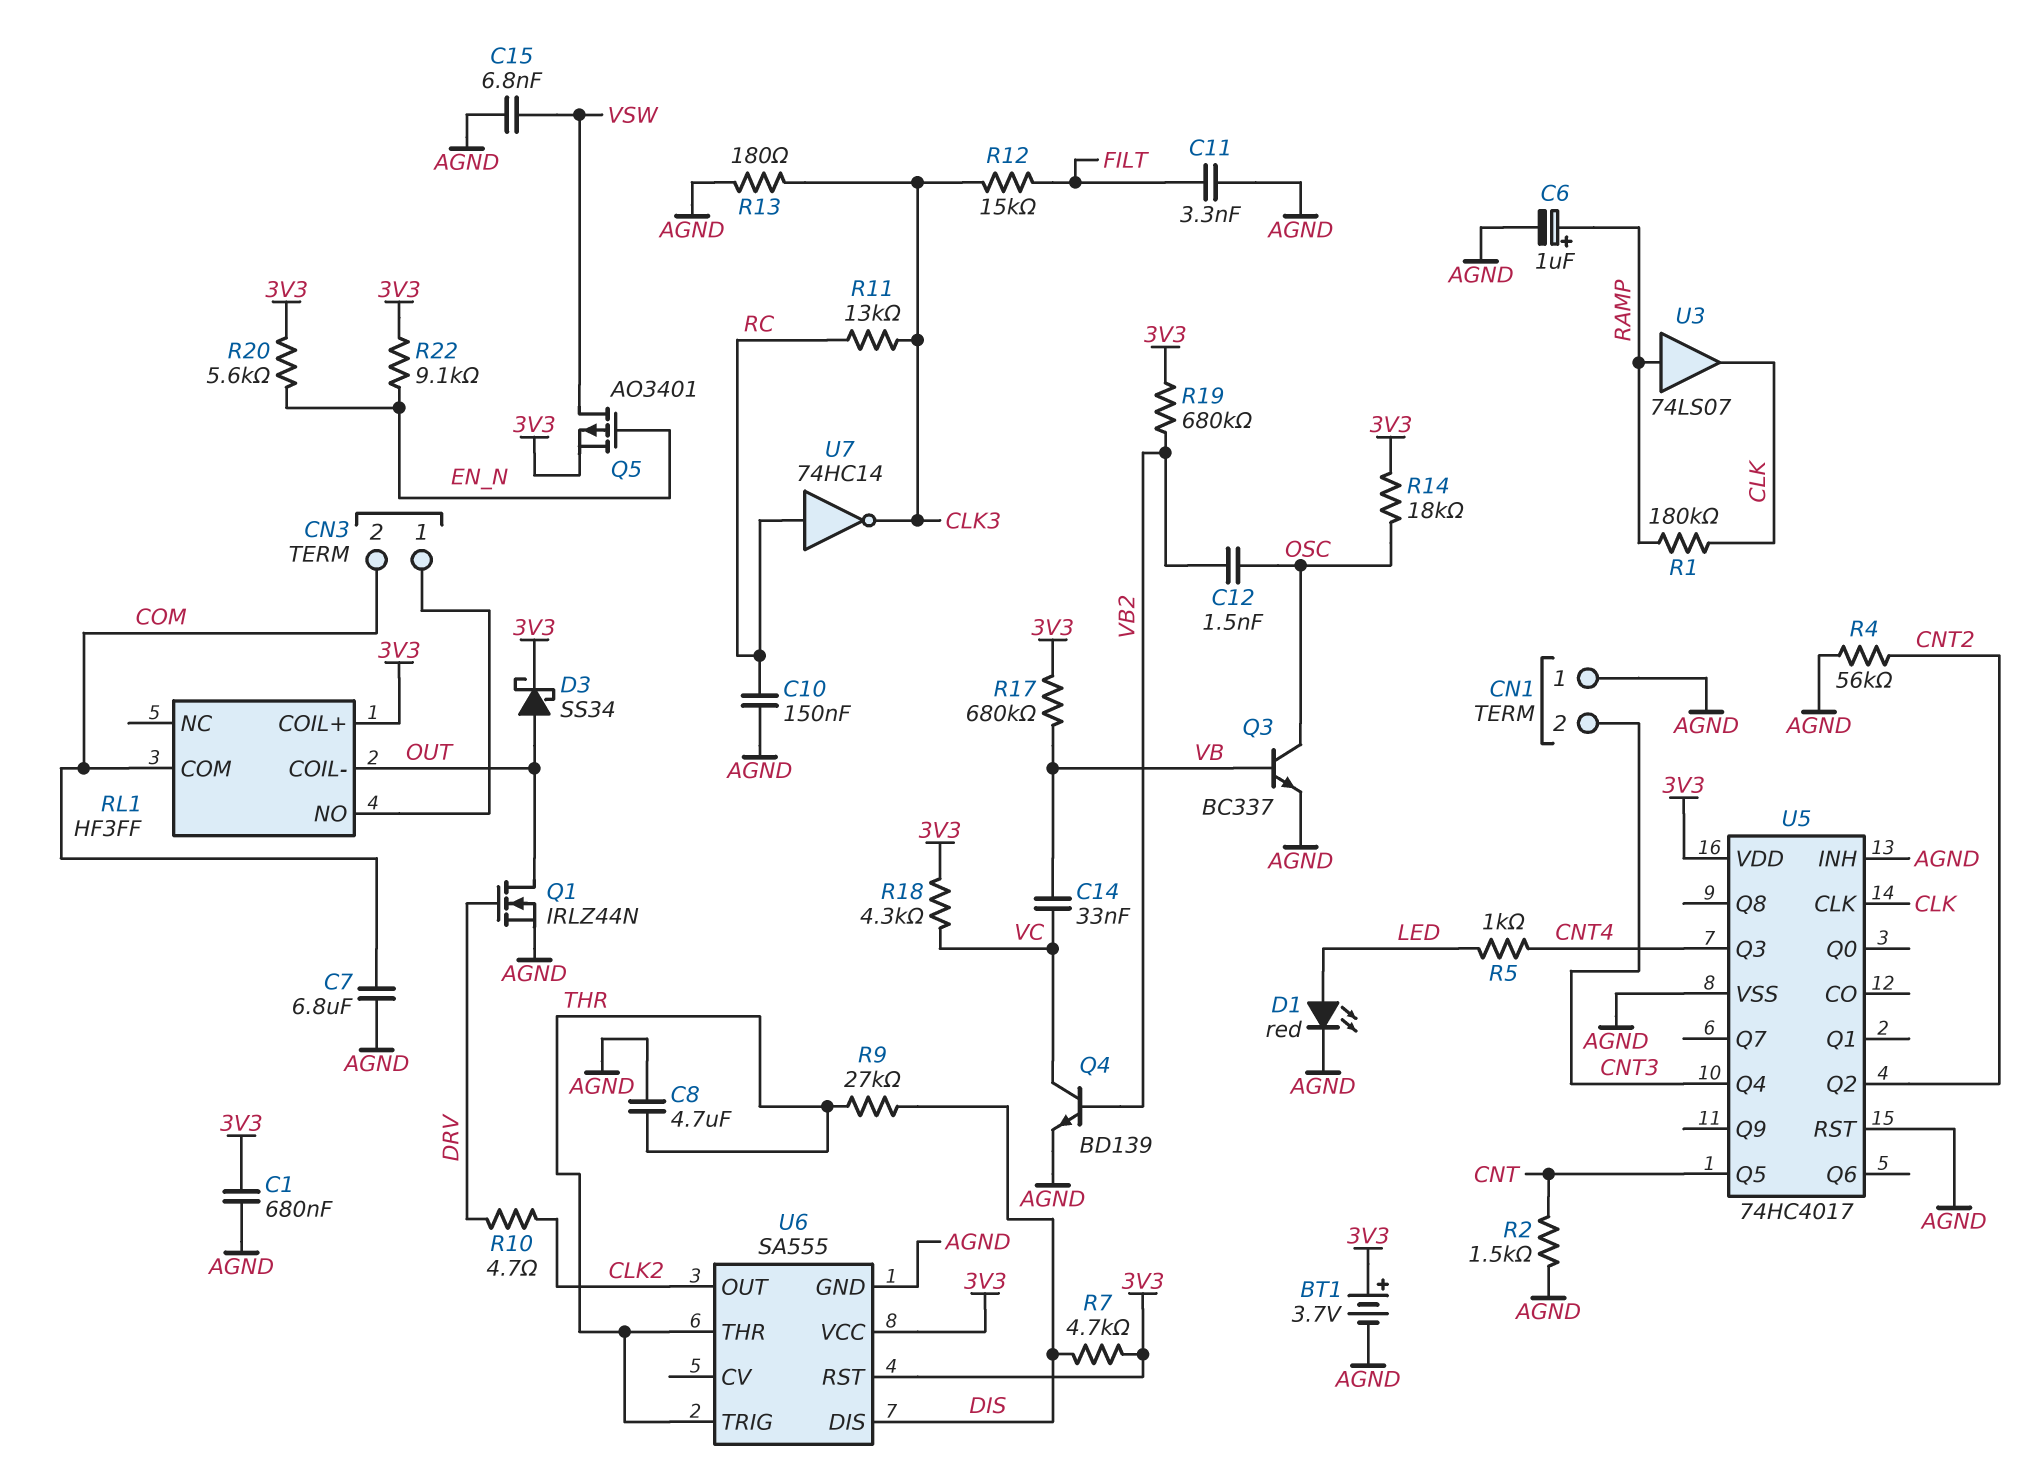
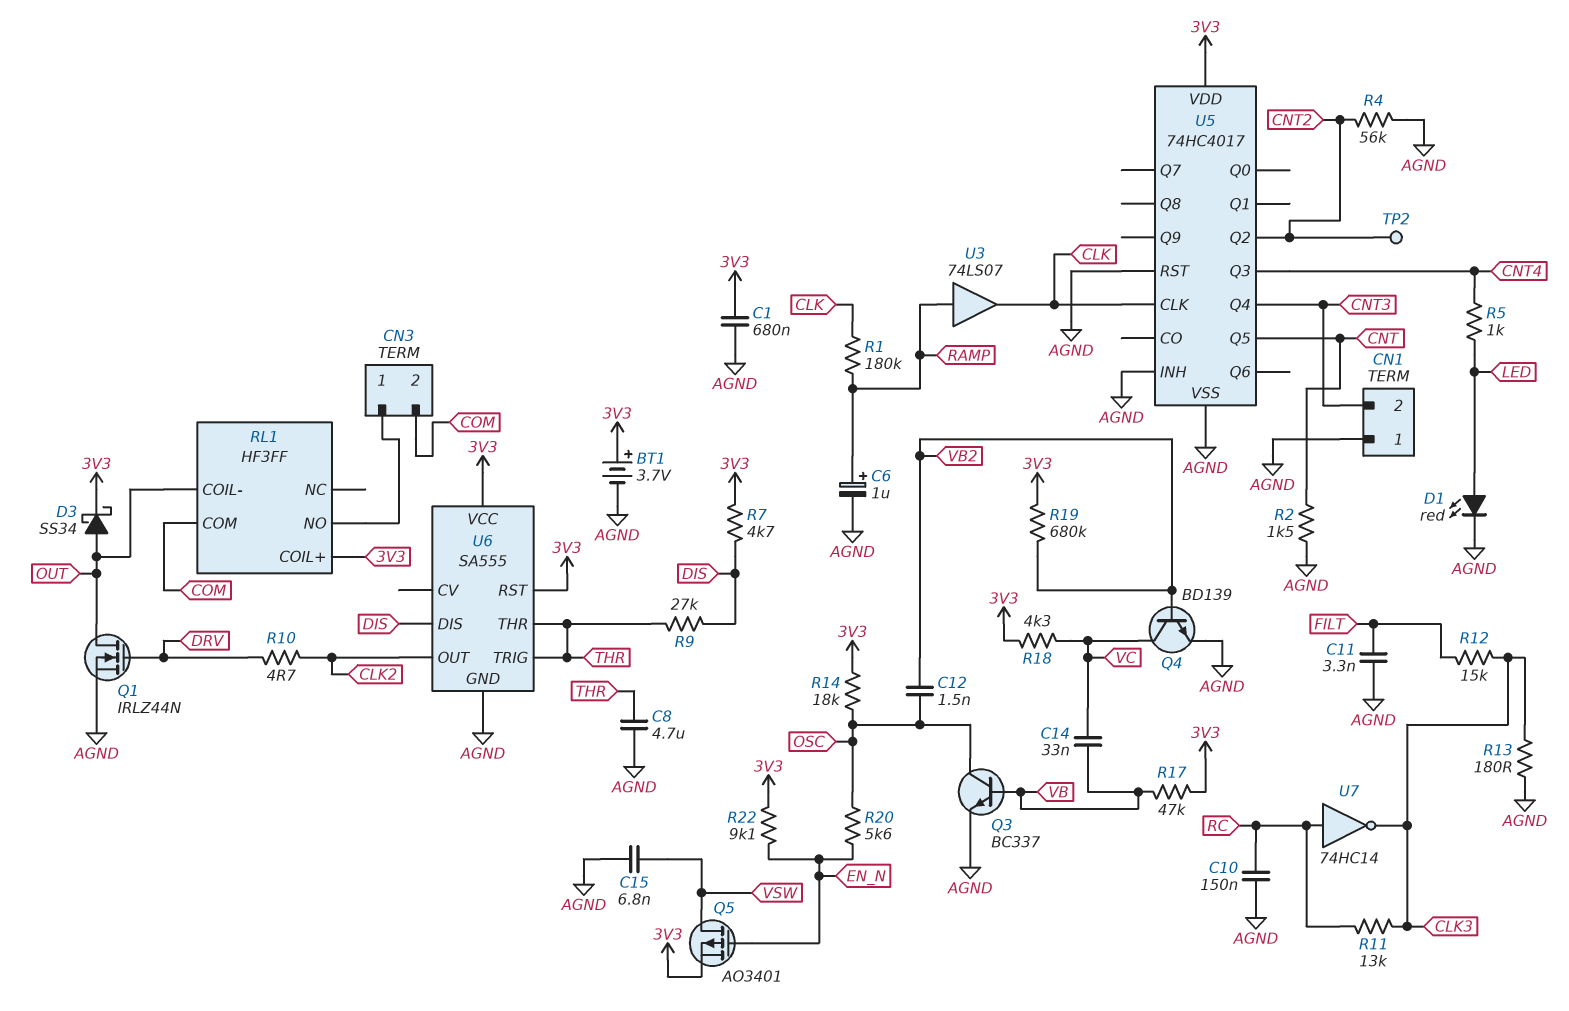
C7: 6.8uF (AGND, COM) -> none
R17: 680k (3V3, VB) -> 47k (3V3, VB)
R20: 5.6k (3V3, EN_N) -> 5.6k (EN_N, OSC)
TP2: none -> test point (CNT2)

